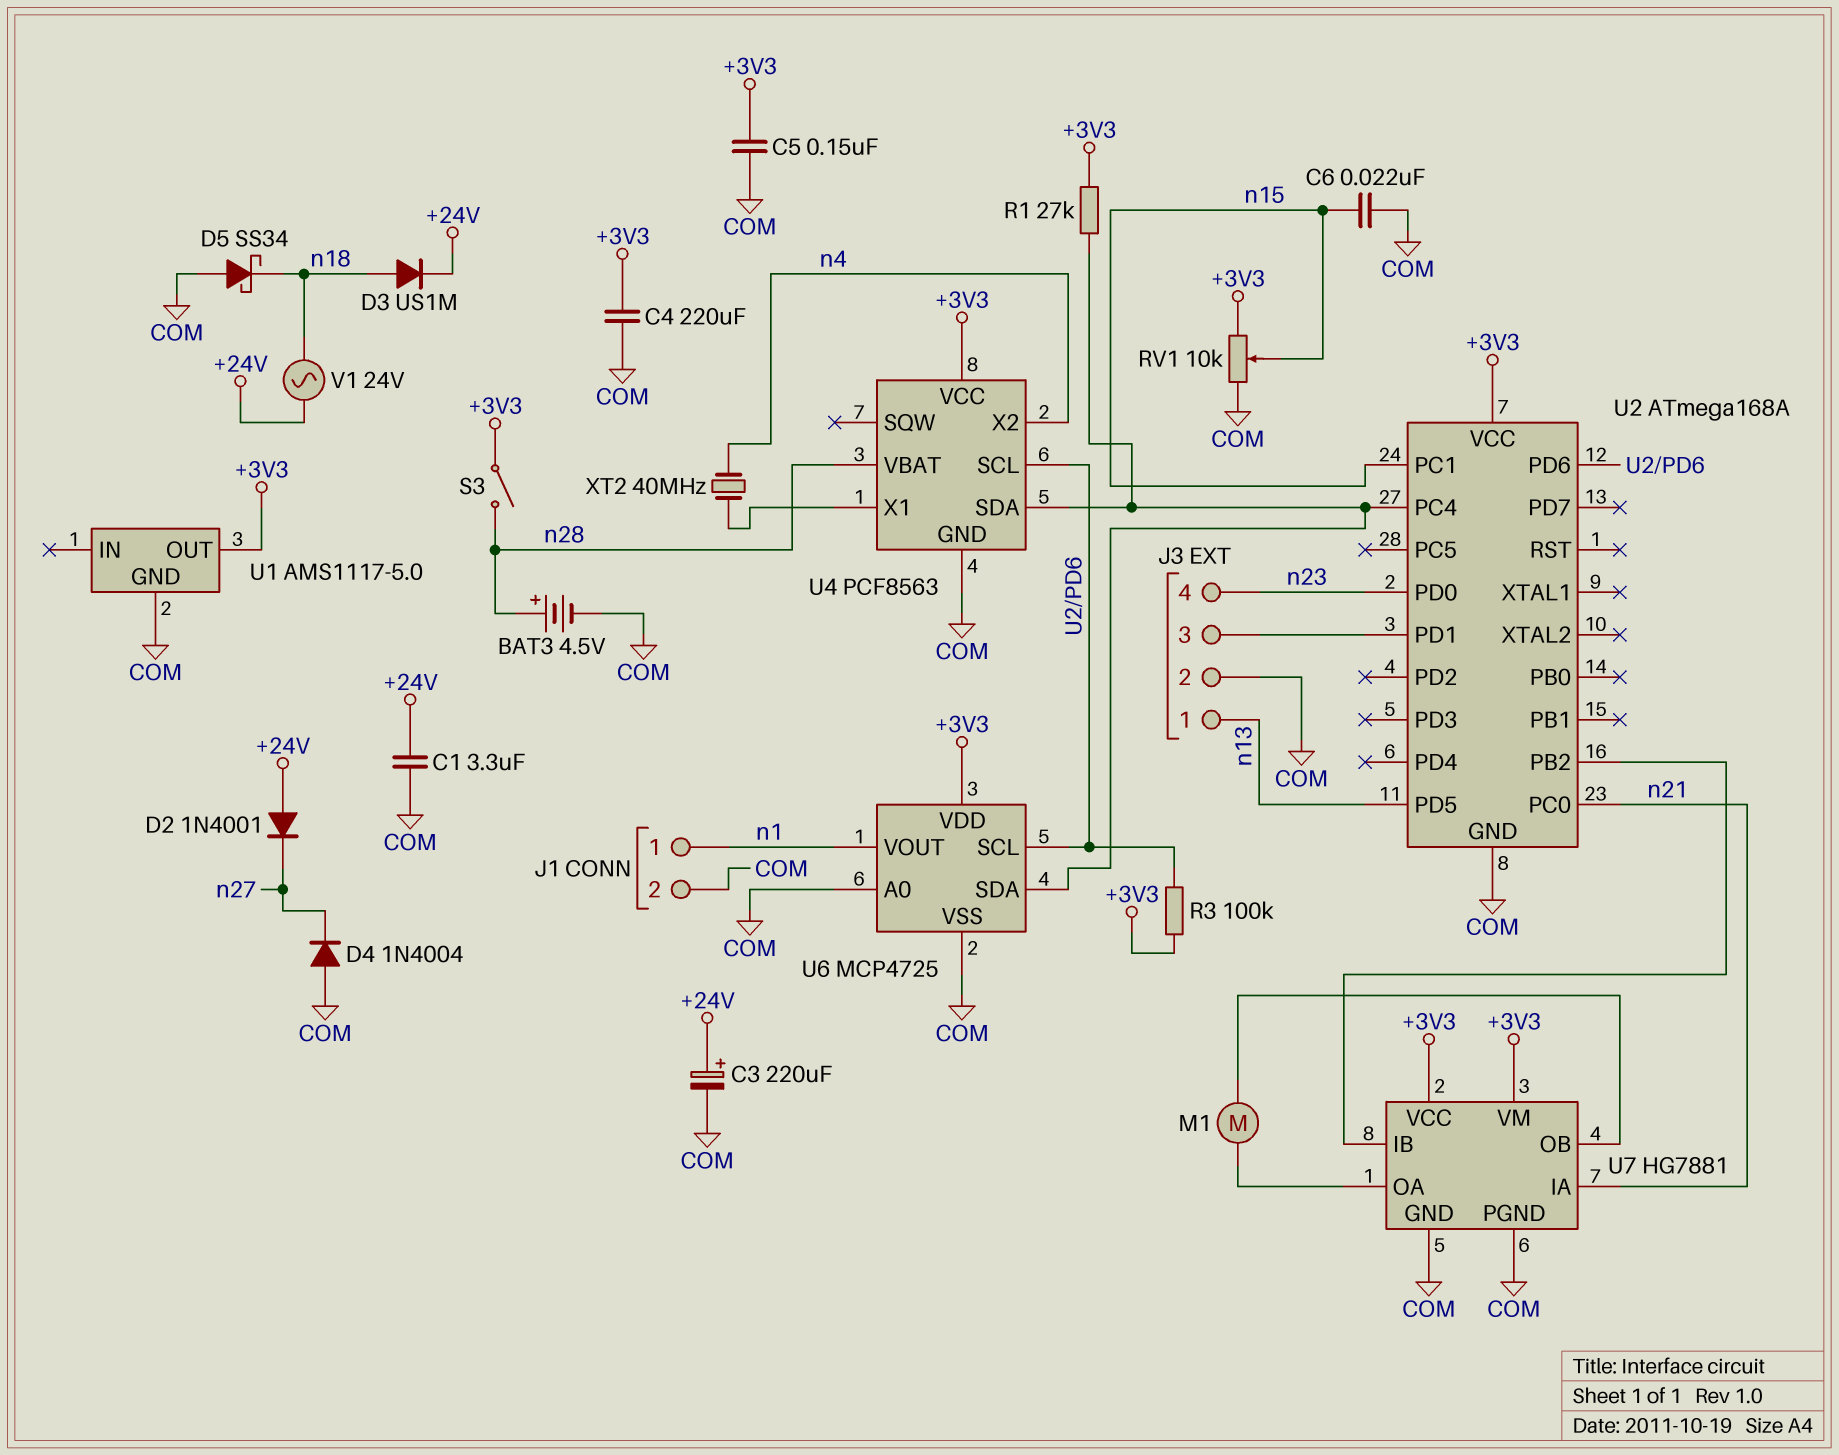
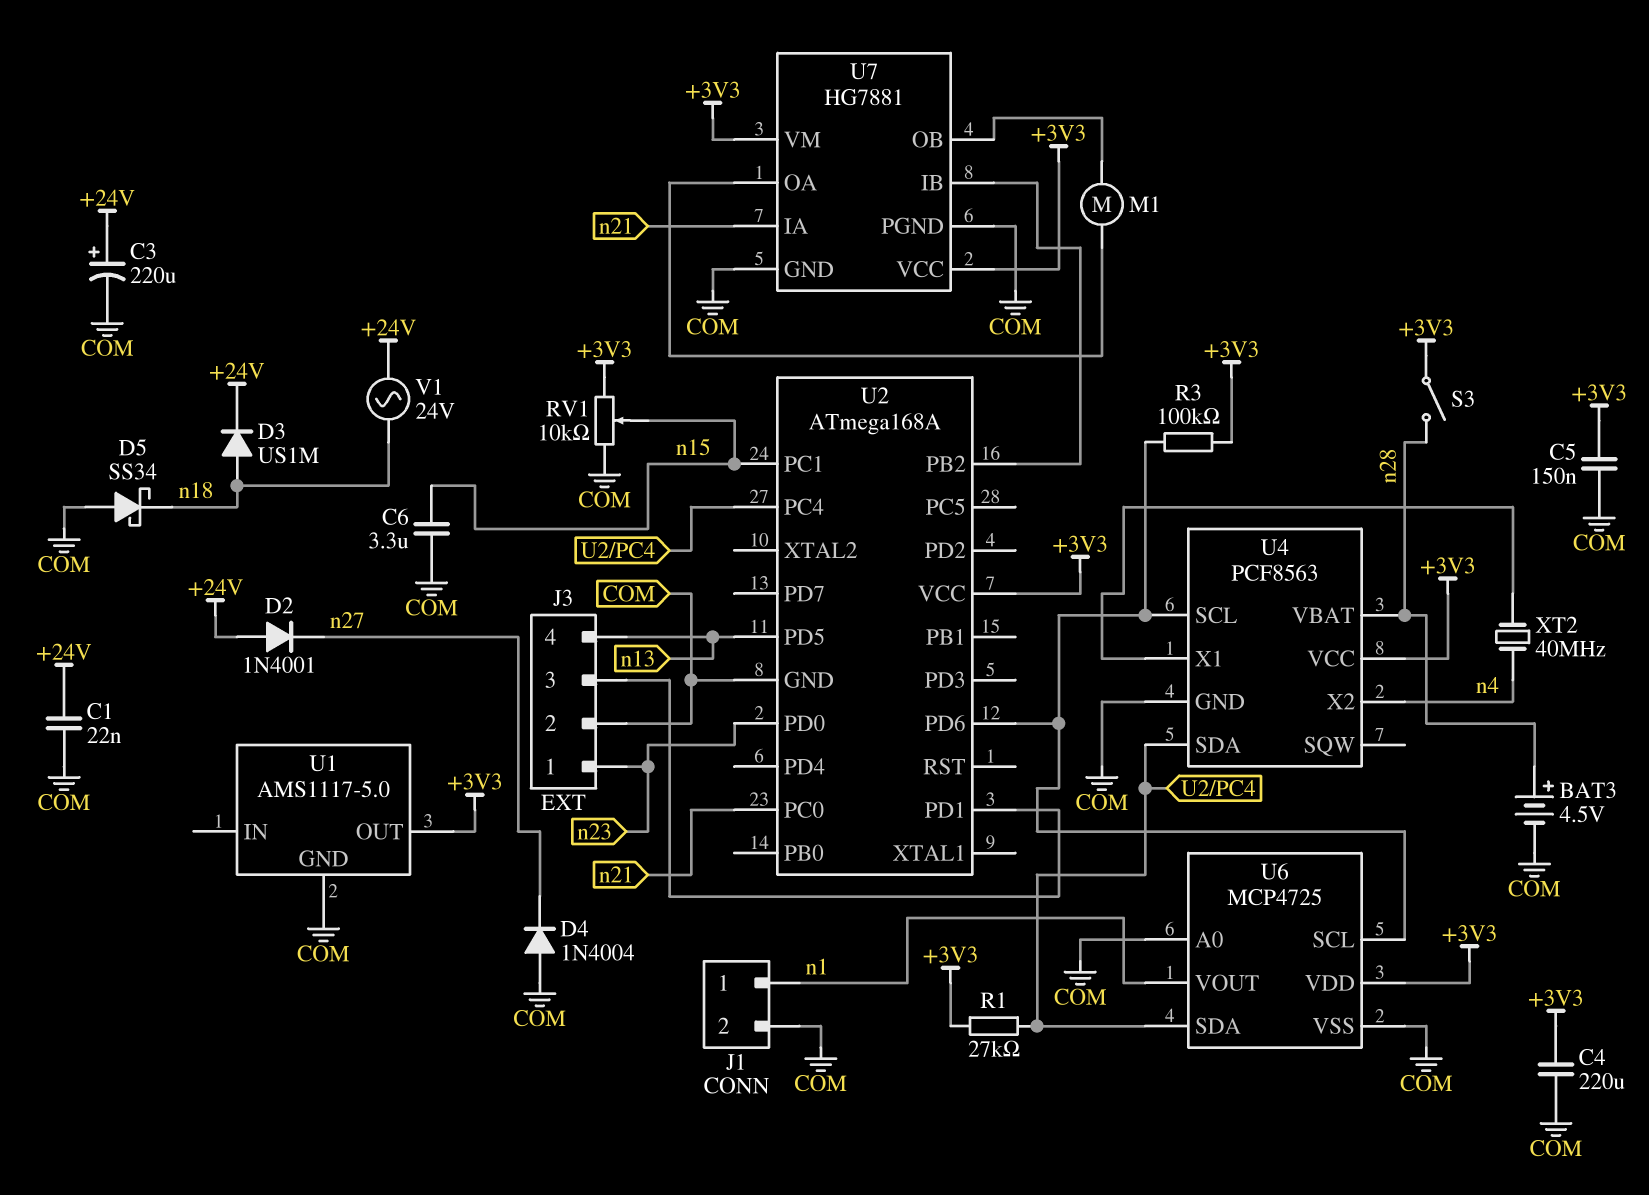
C1: 3.3uF (+24V, COM) -> 22nF (+24V, COM)
C6: 22nF (COM, n15) -> 3.3uF (COM, n15)
J3 pin 1: n13 -> n23
J3 pin 4: n23 -> n13

